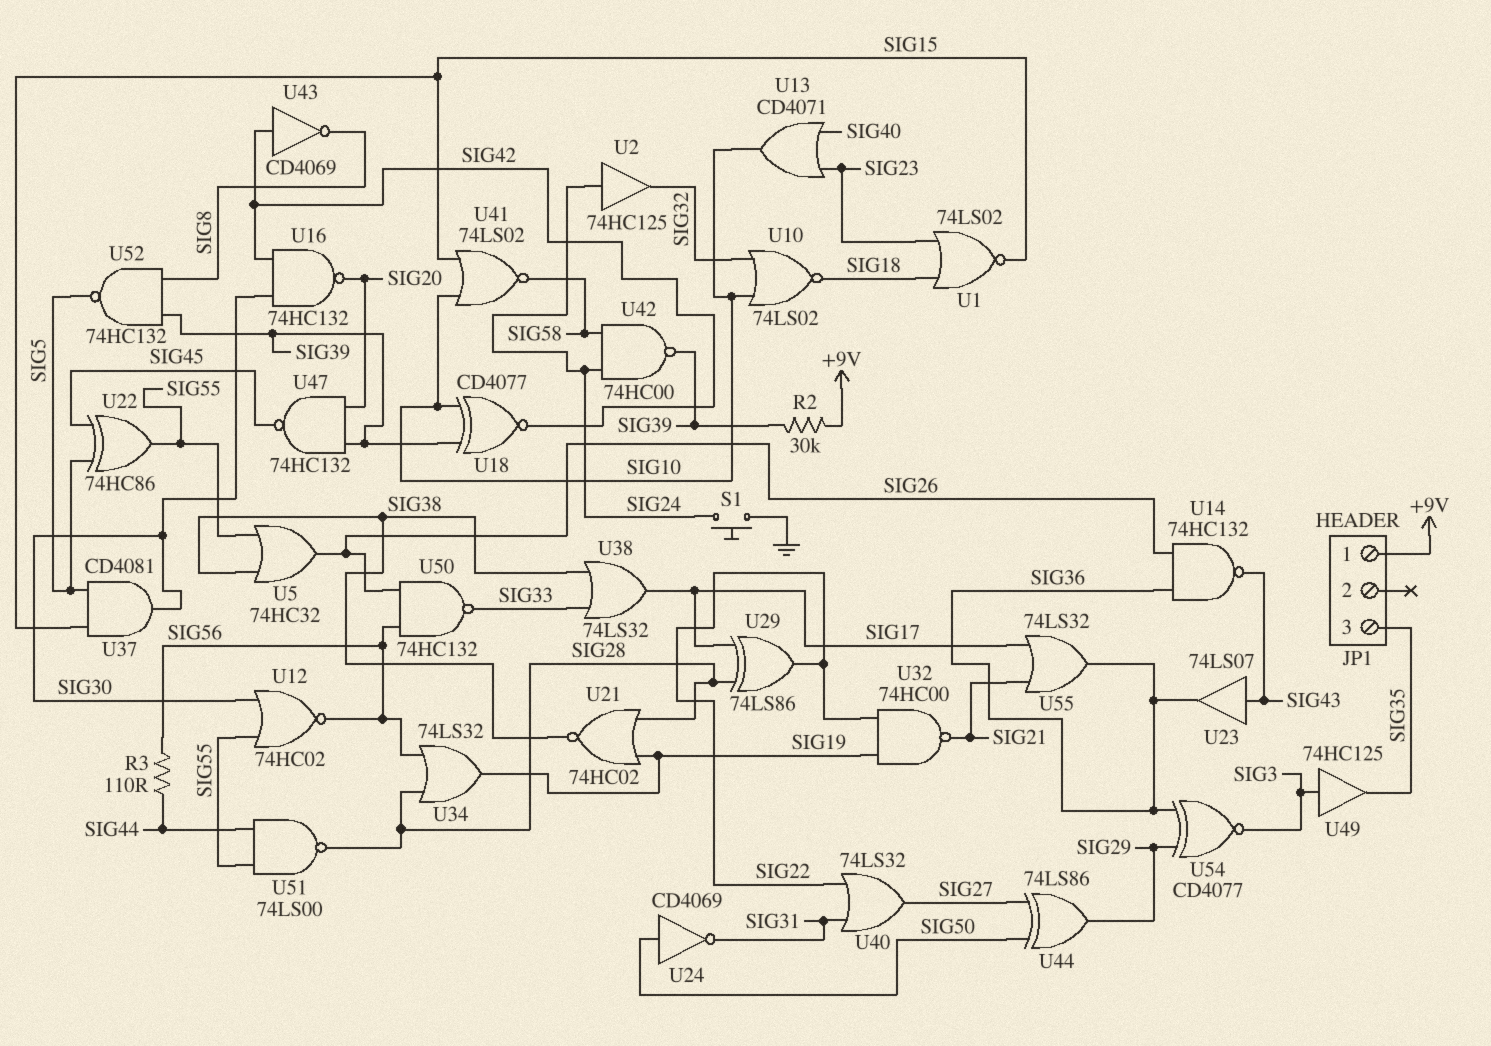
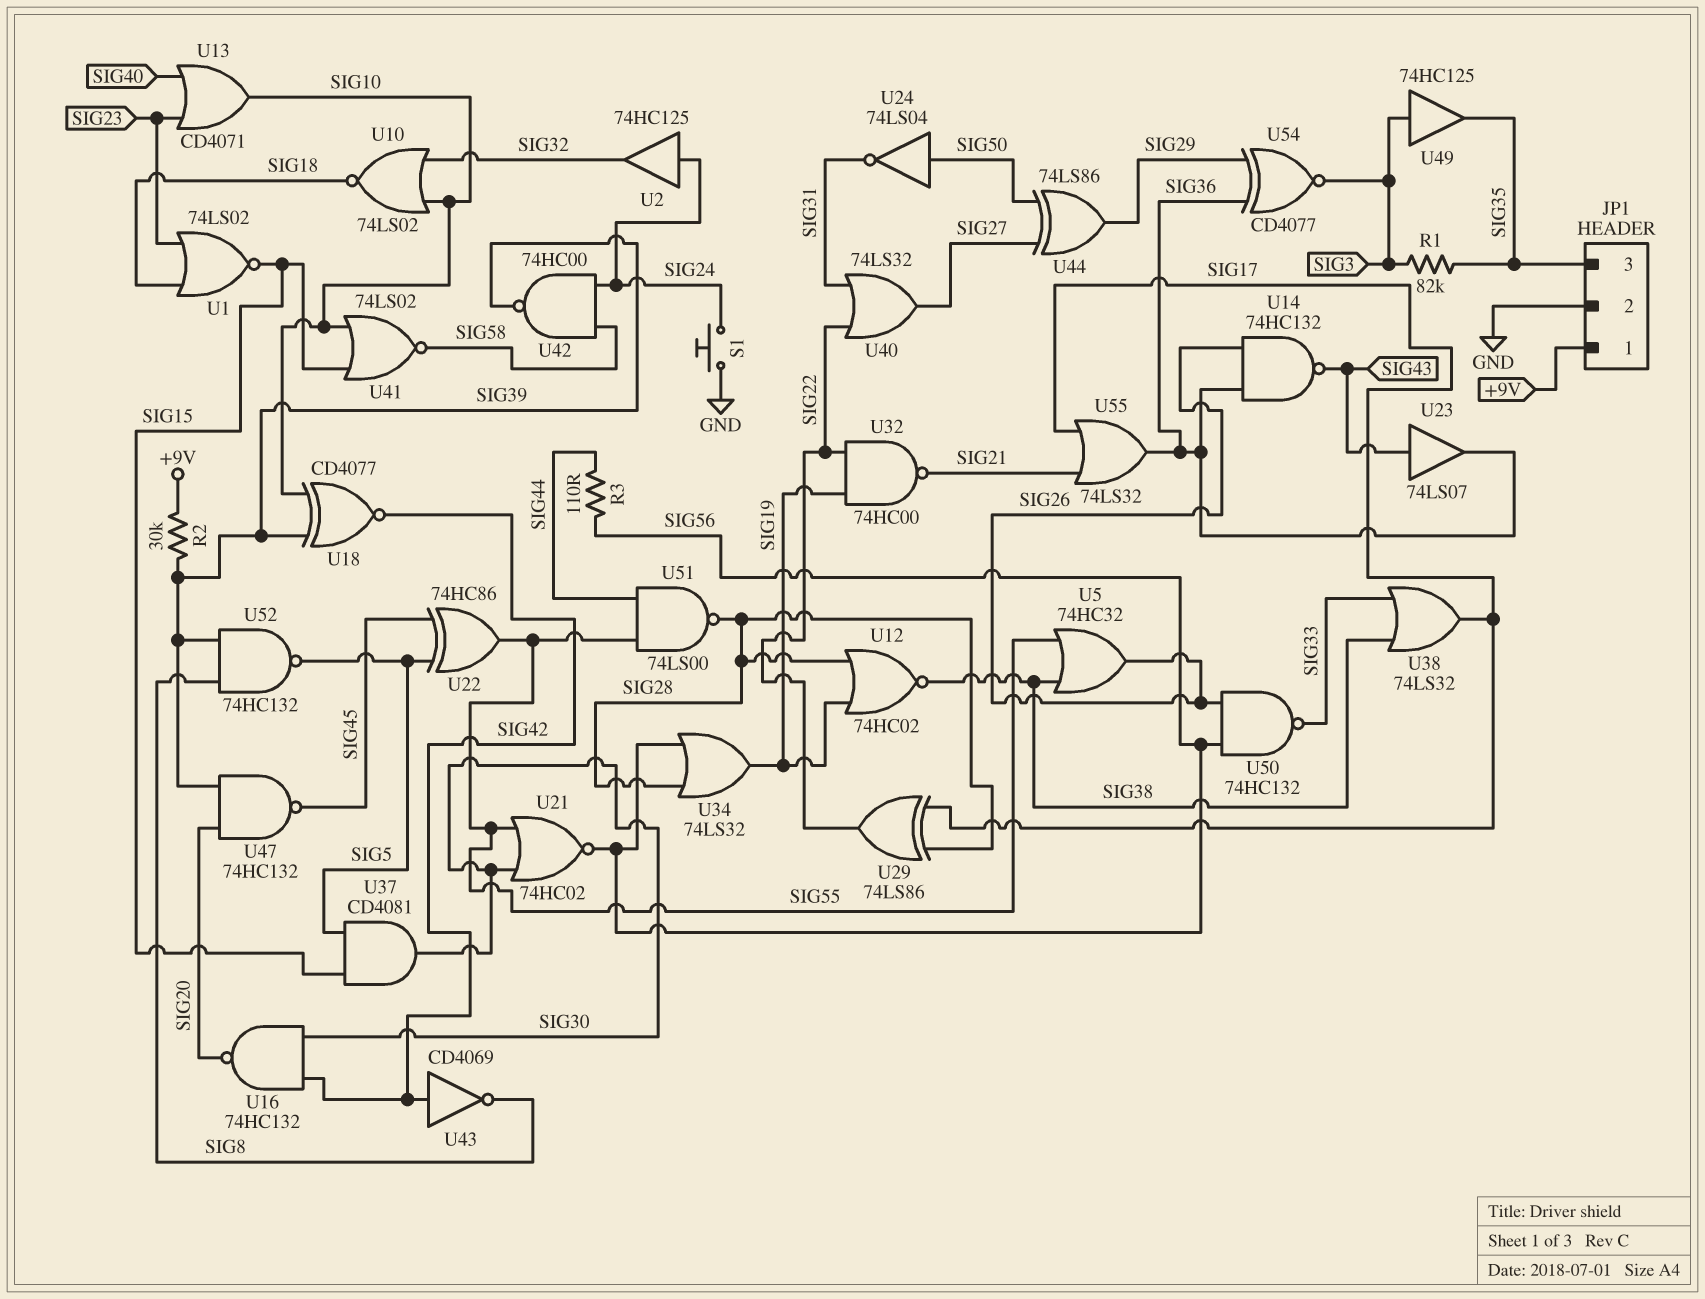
JP1 pin 2: none -> GND
R1: none -> 82k (SIG3, SIG35)
U12: NOR 74HC02 (in SIG30, in SIG55, out SIG56) -> NOR 74HC02 (in SIG19, in SIG28, out SIG38)
U21: NOR 74HC02 (in SIG19, in SIG28, out SIG38) -> NOR 74HC02 (in SIG30, in SIG55, out SIG56)
U24: NOT CD4069 (in SIG50, out SIG31) -> NOT 74LS04 (in SIG50, out SIG31)

